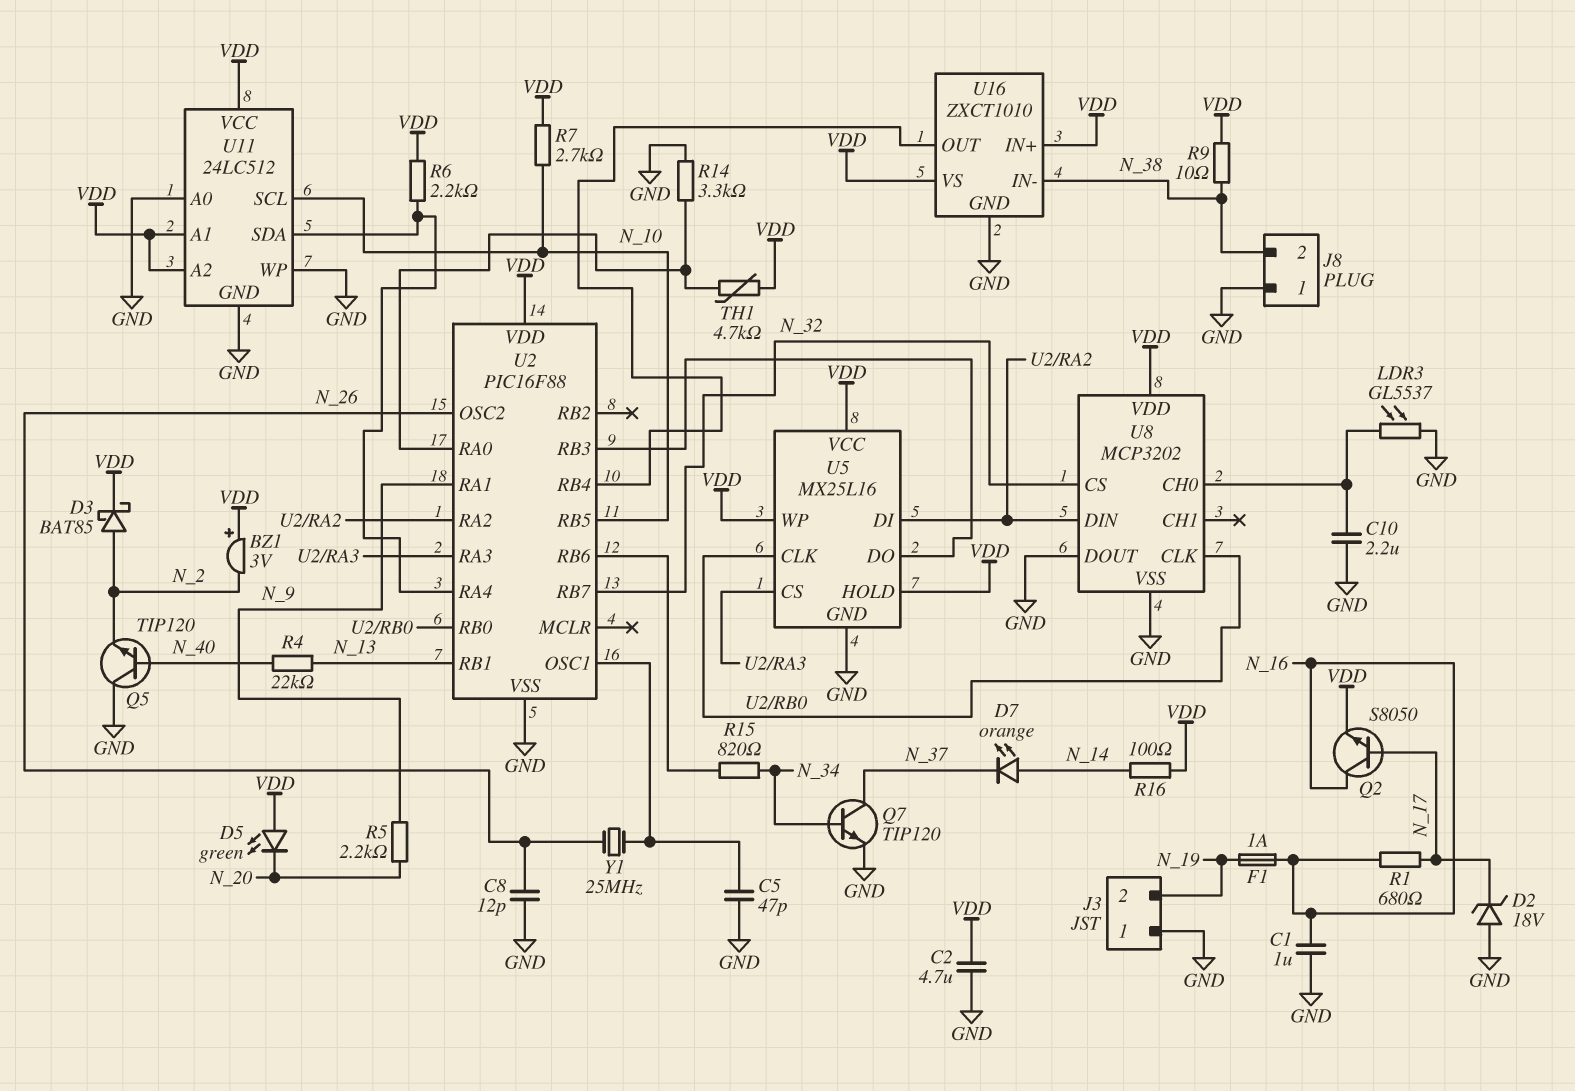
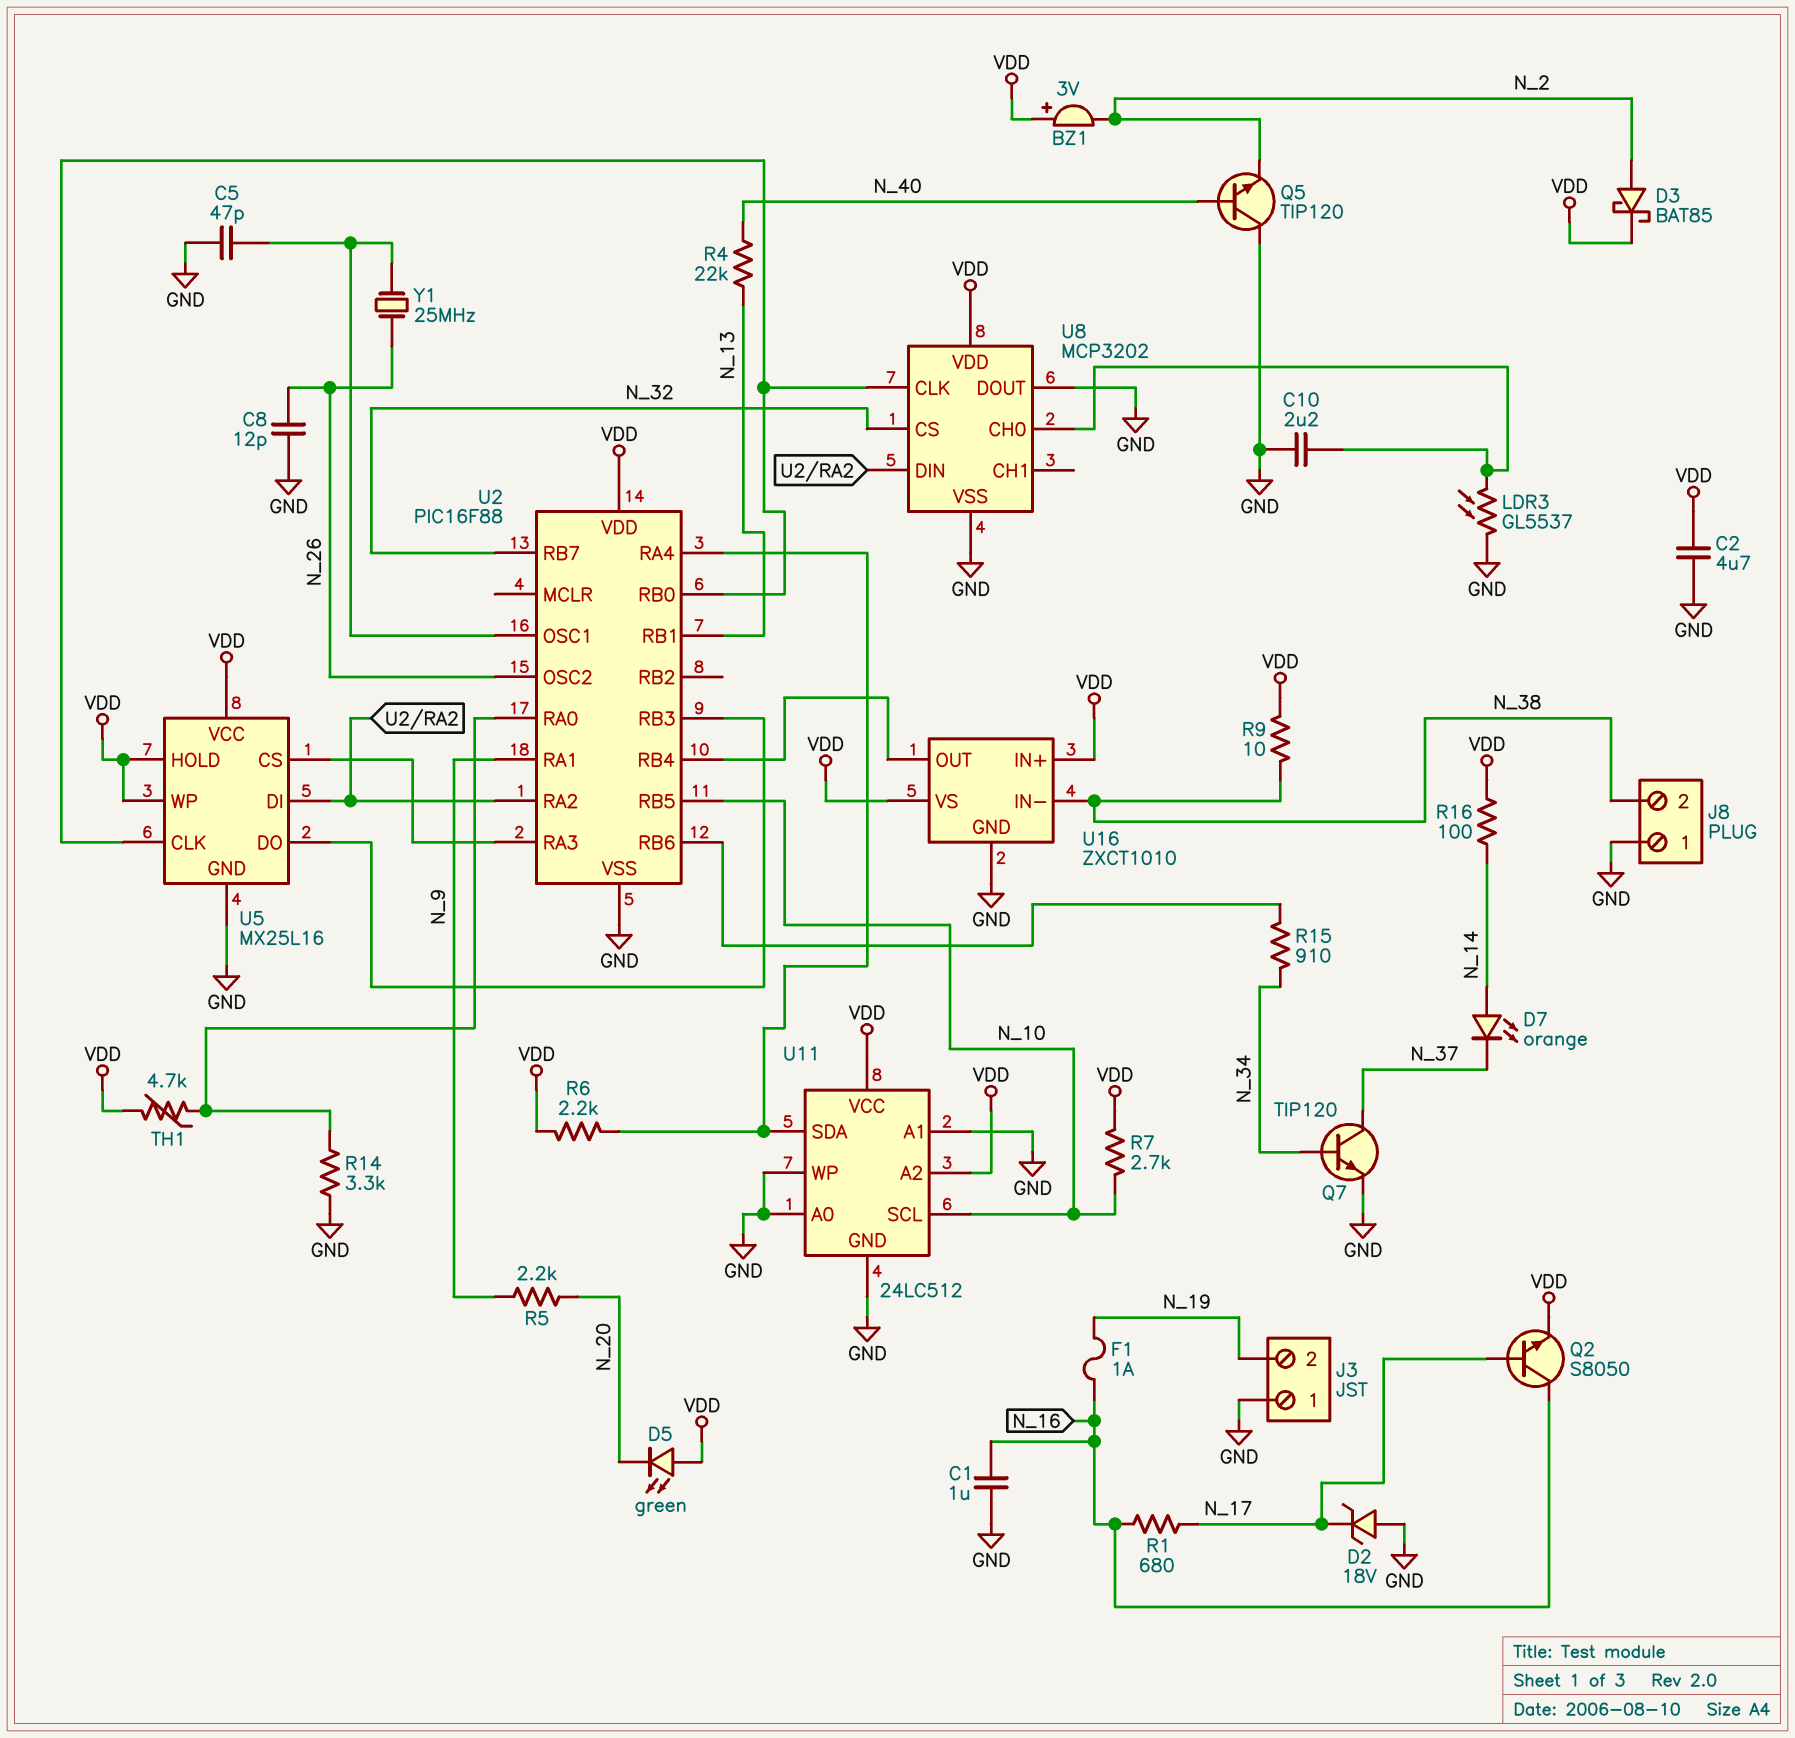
R15: 820 (N_34, U2/RB6) -> 910 (N_34, U2/RB6)
U11 pin A1: VDD -> GND

